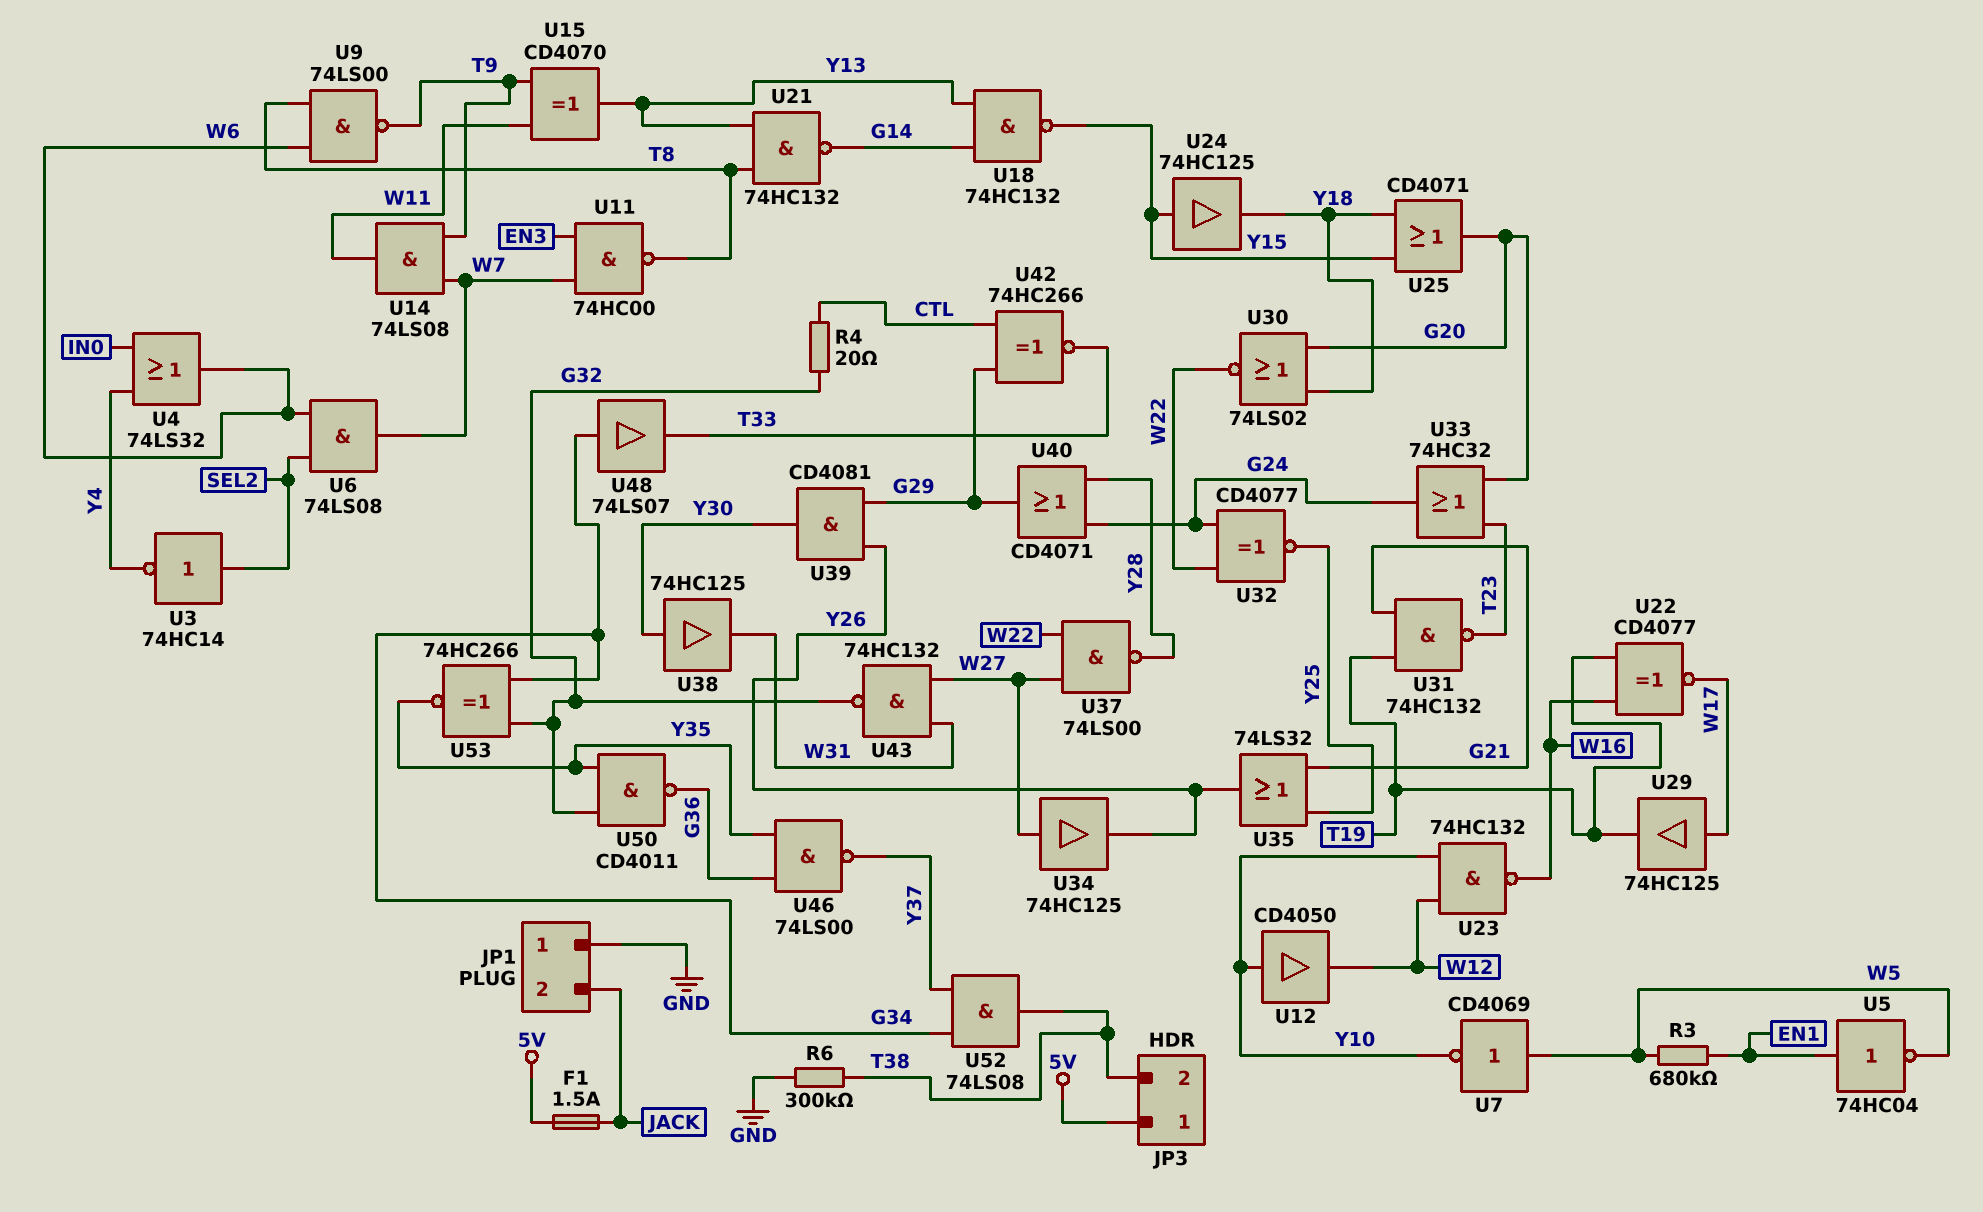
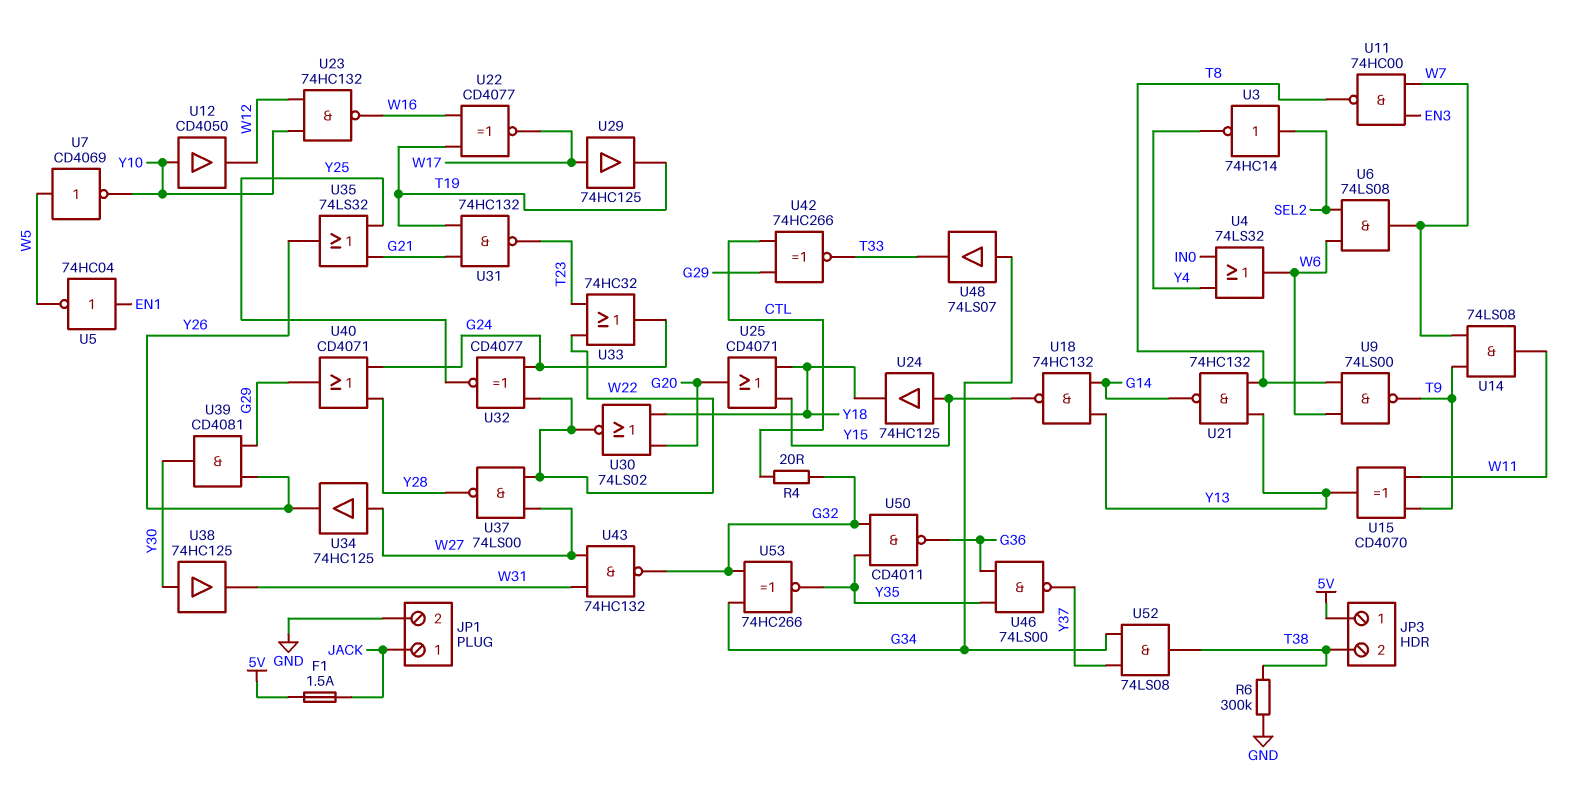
JP1 pin 1: GND -> JACK
JP1 pin 2: JACK -> GND
R3: 680k (EN1, W5) -> none
U33: OR 74HC32 (in G20, in T23, out G24) -> OR 74HC32 (in T23, in W22, out G24)

